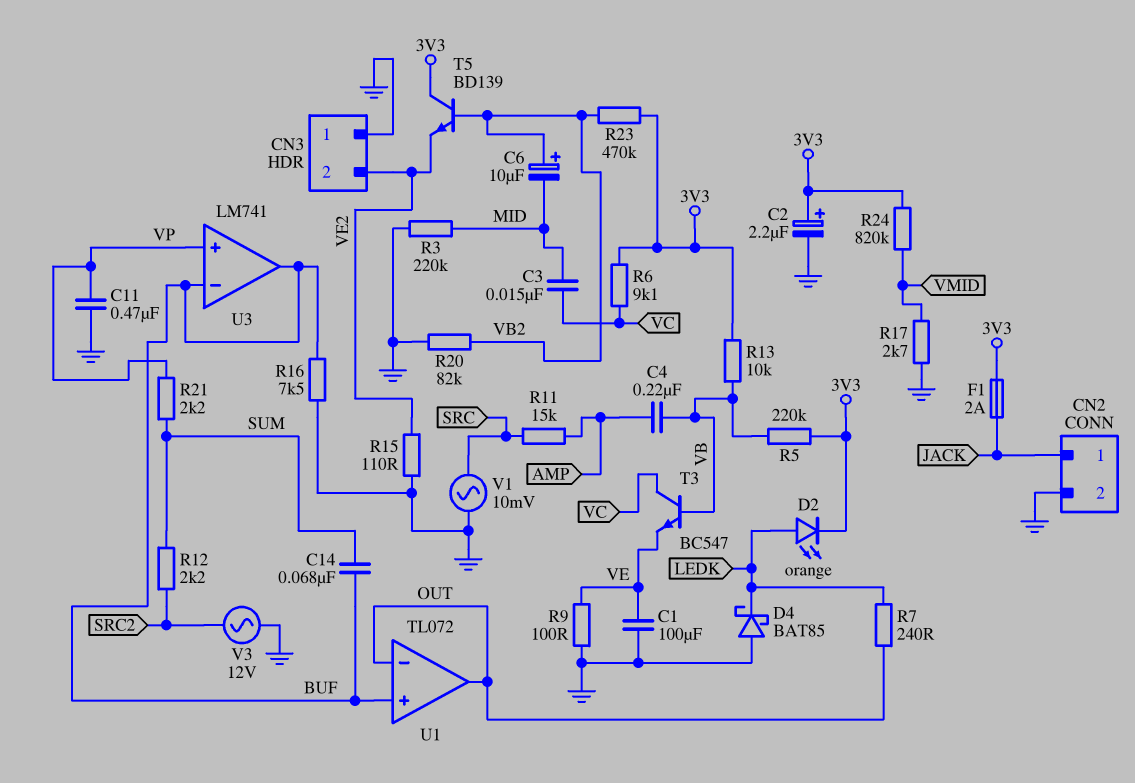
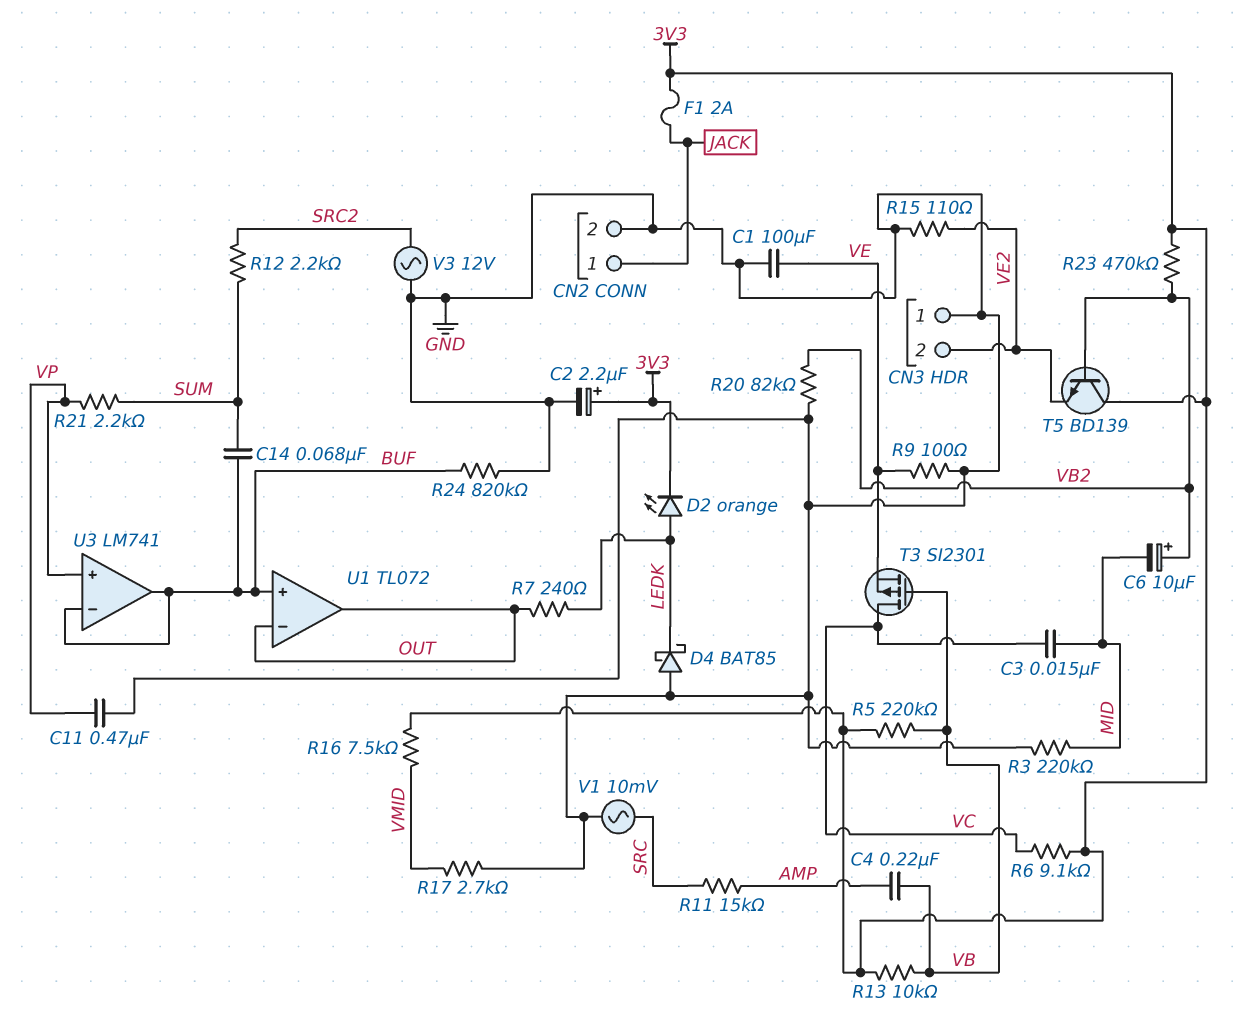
R16: 7.5k (BUF, GND) -> 7.5k (3V3, VMID)
R24: 820k (3V3, VMID) -> 820k (BUF, GND)
T3: NPN BC547 (B VB, C VC, E VE) -> PMOS SI2301 (G VB, D VC, S VE)

